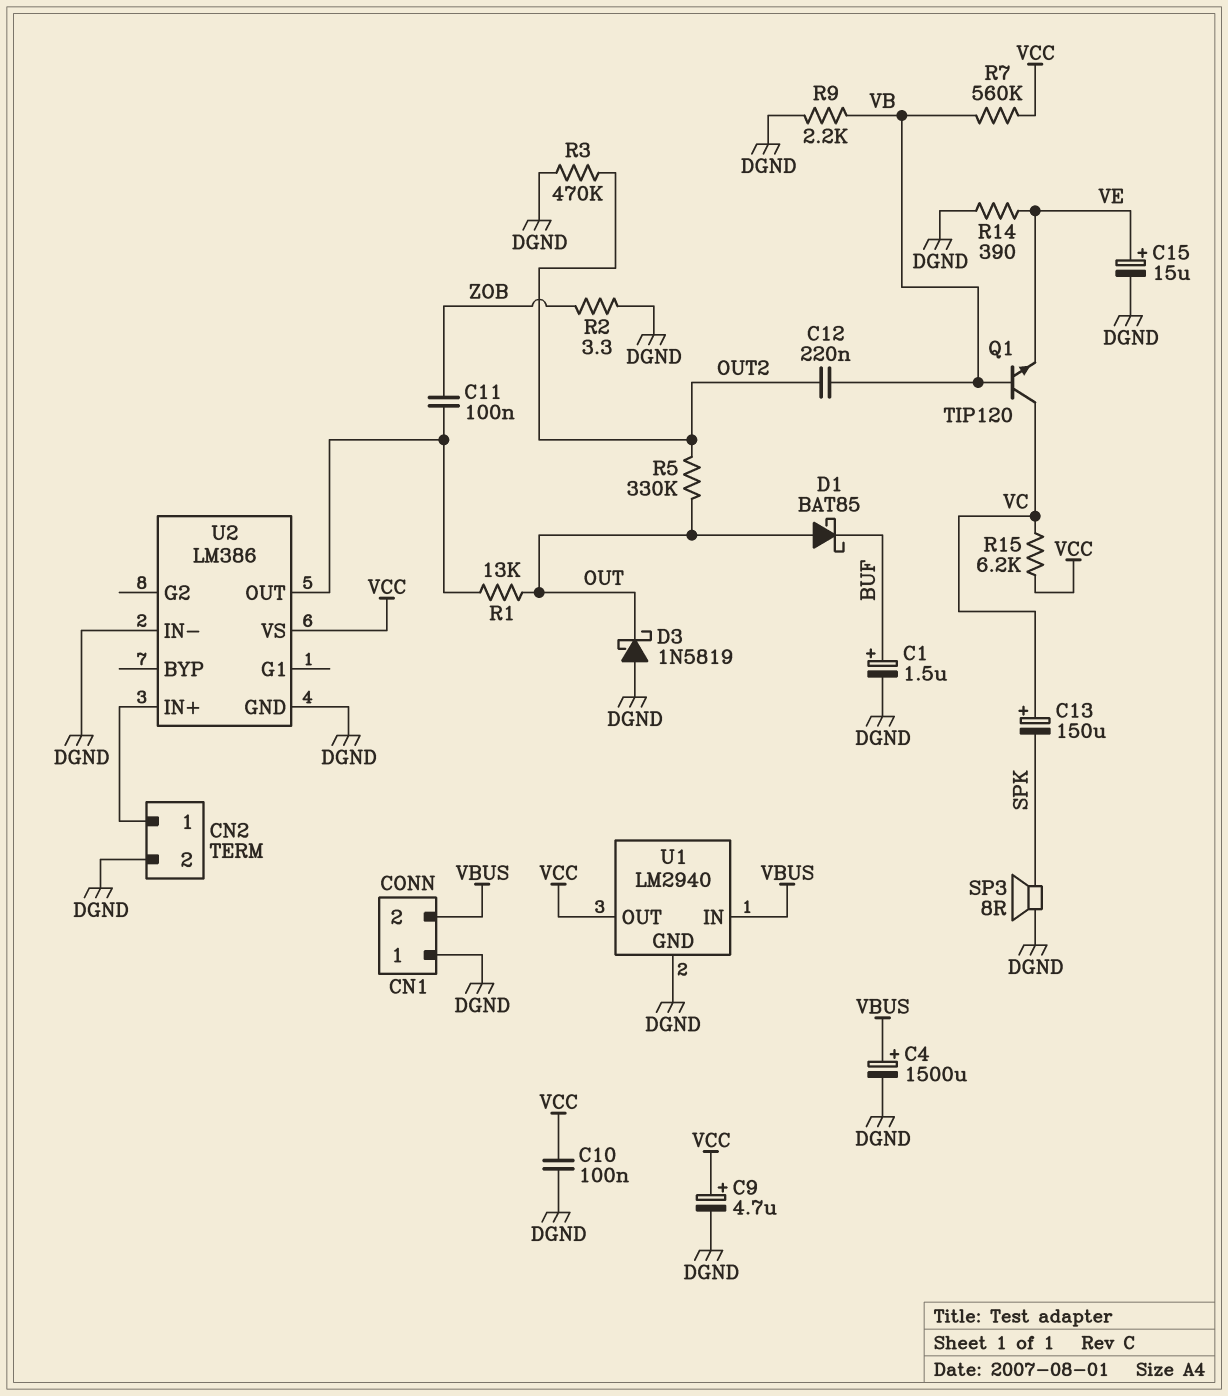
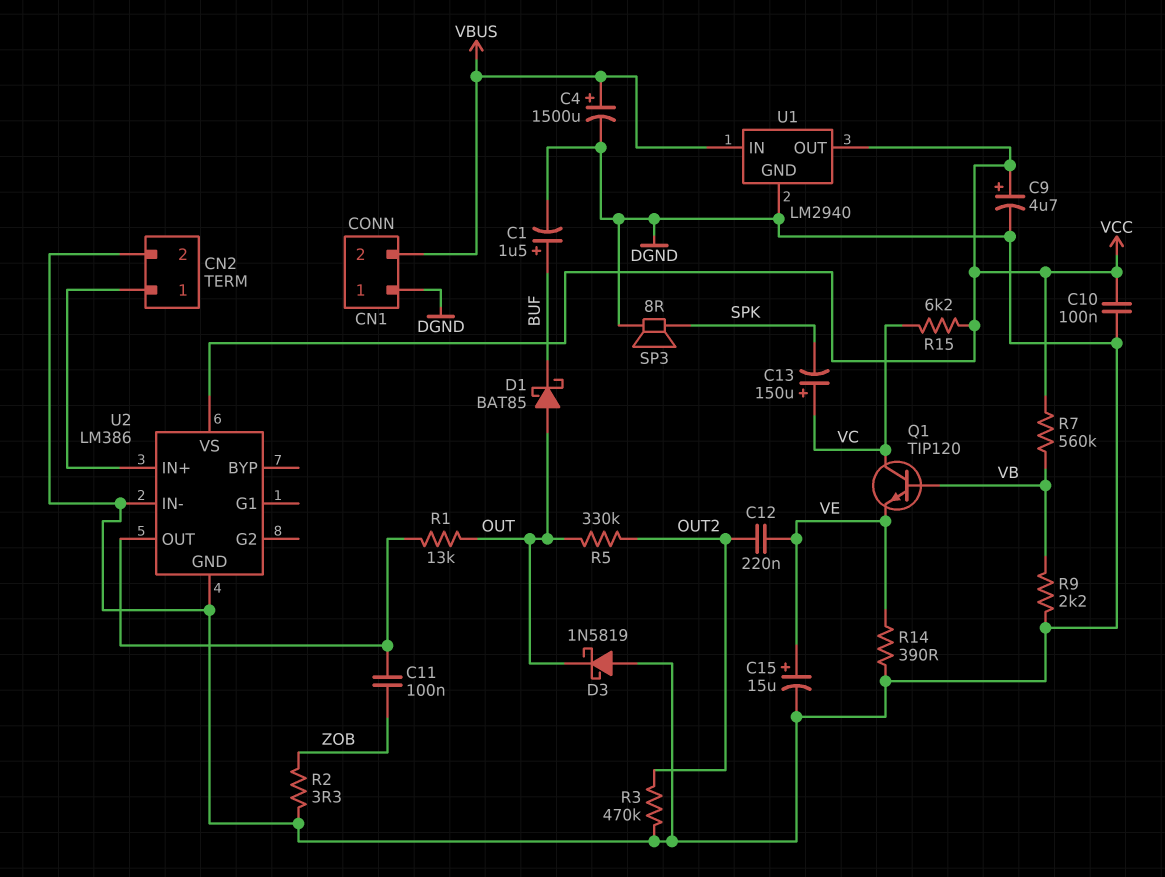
C12: 220nF (OUT2, VB) -> 220nF (OUT2, VE)

